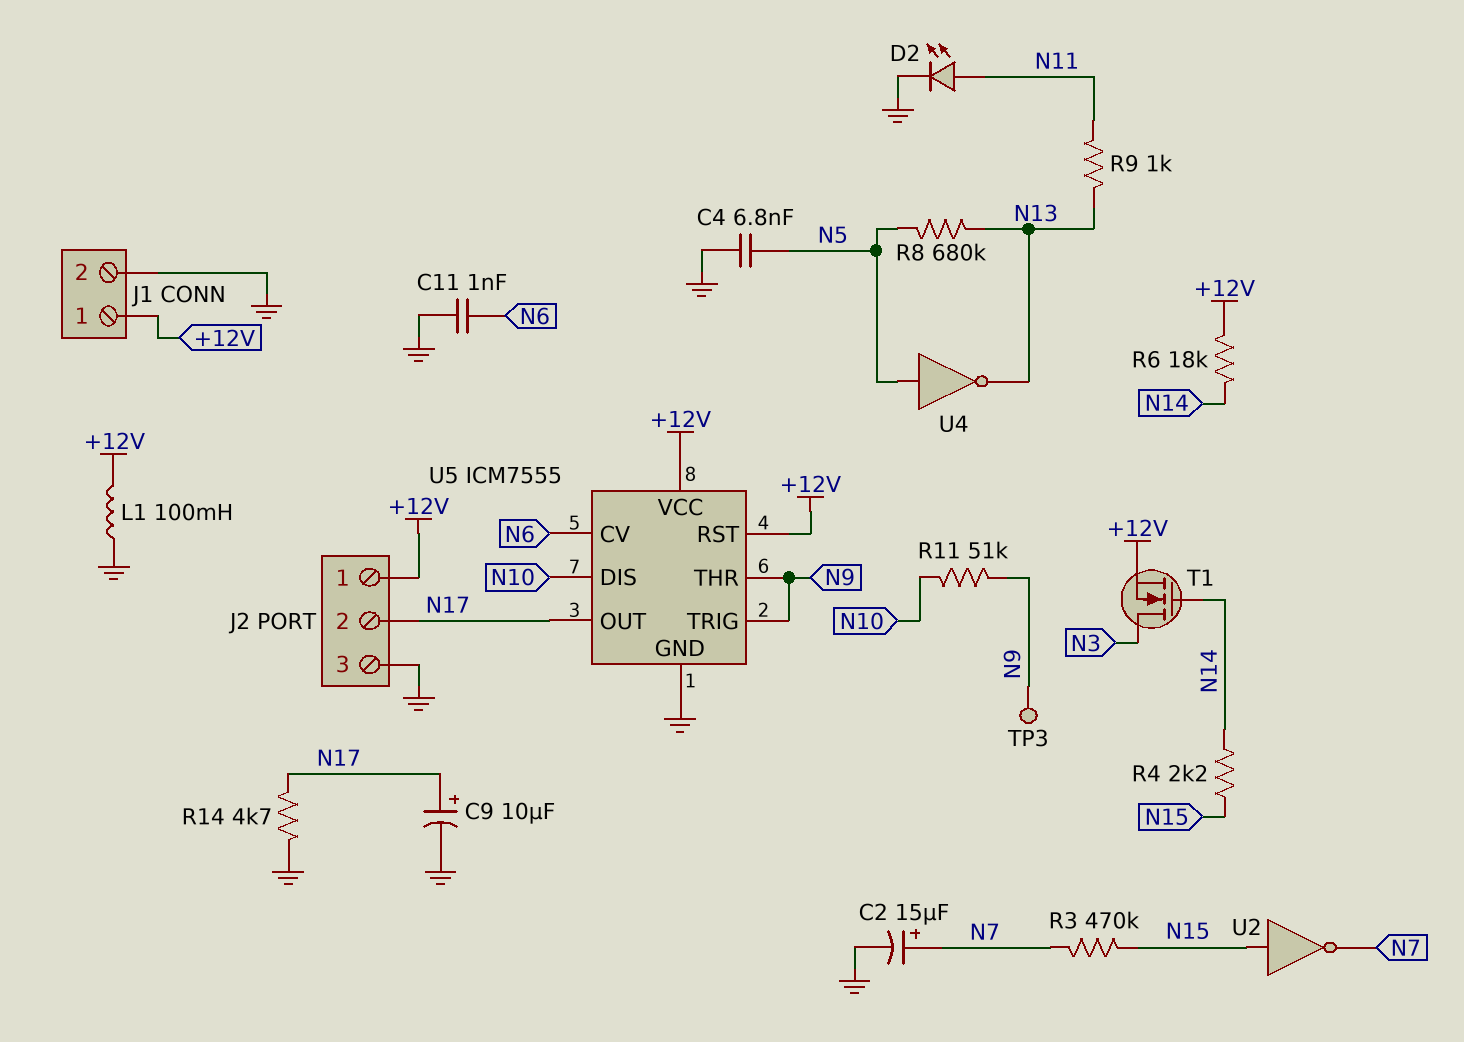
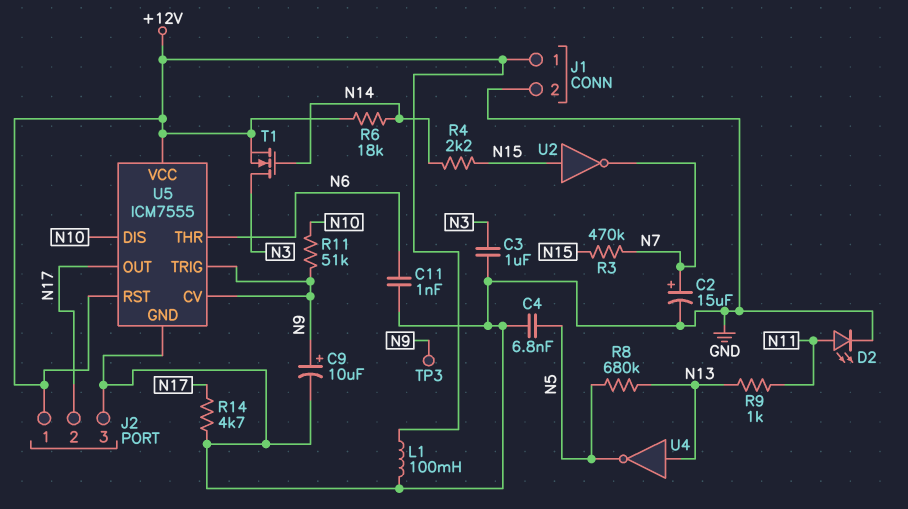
C3: none -> 1uF (GND, N3)
C9: 10uF (plus N17, minus GND) -> 10uF (plus N9, minus GND)
U4: NOT (in N5, out N13) -> NOT (in N13, out N5)
U5 pin CV: N6 -> N9
U5 pin THR: N9 -> N6

